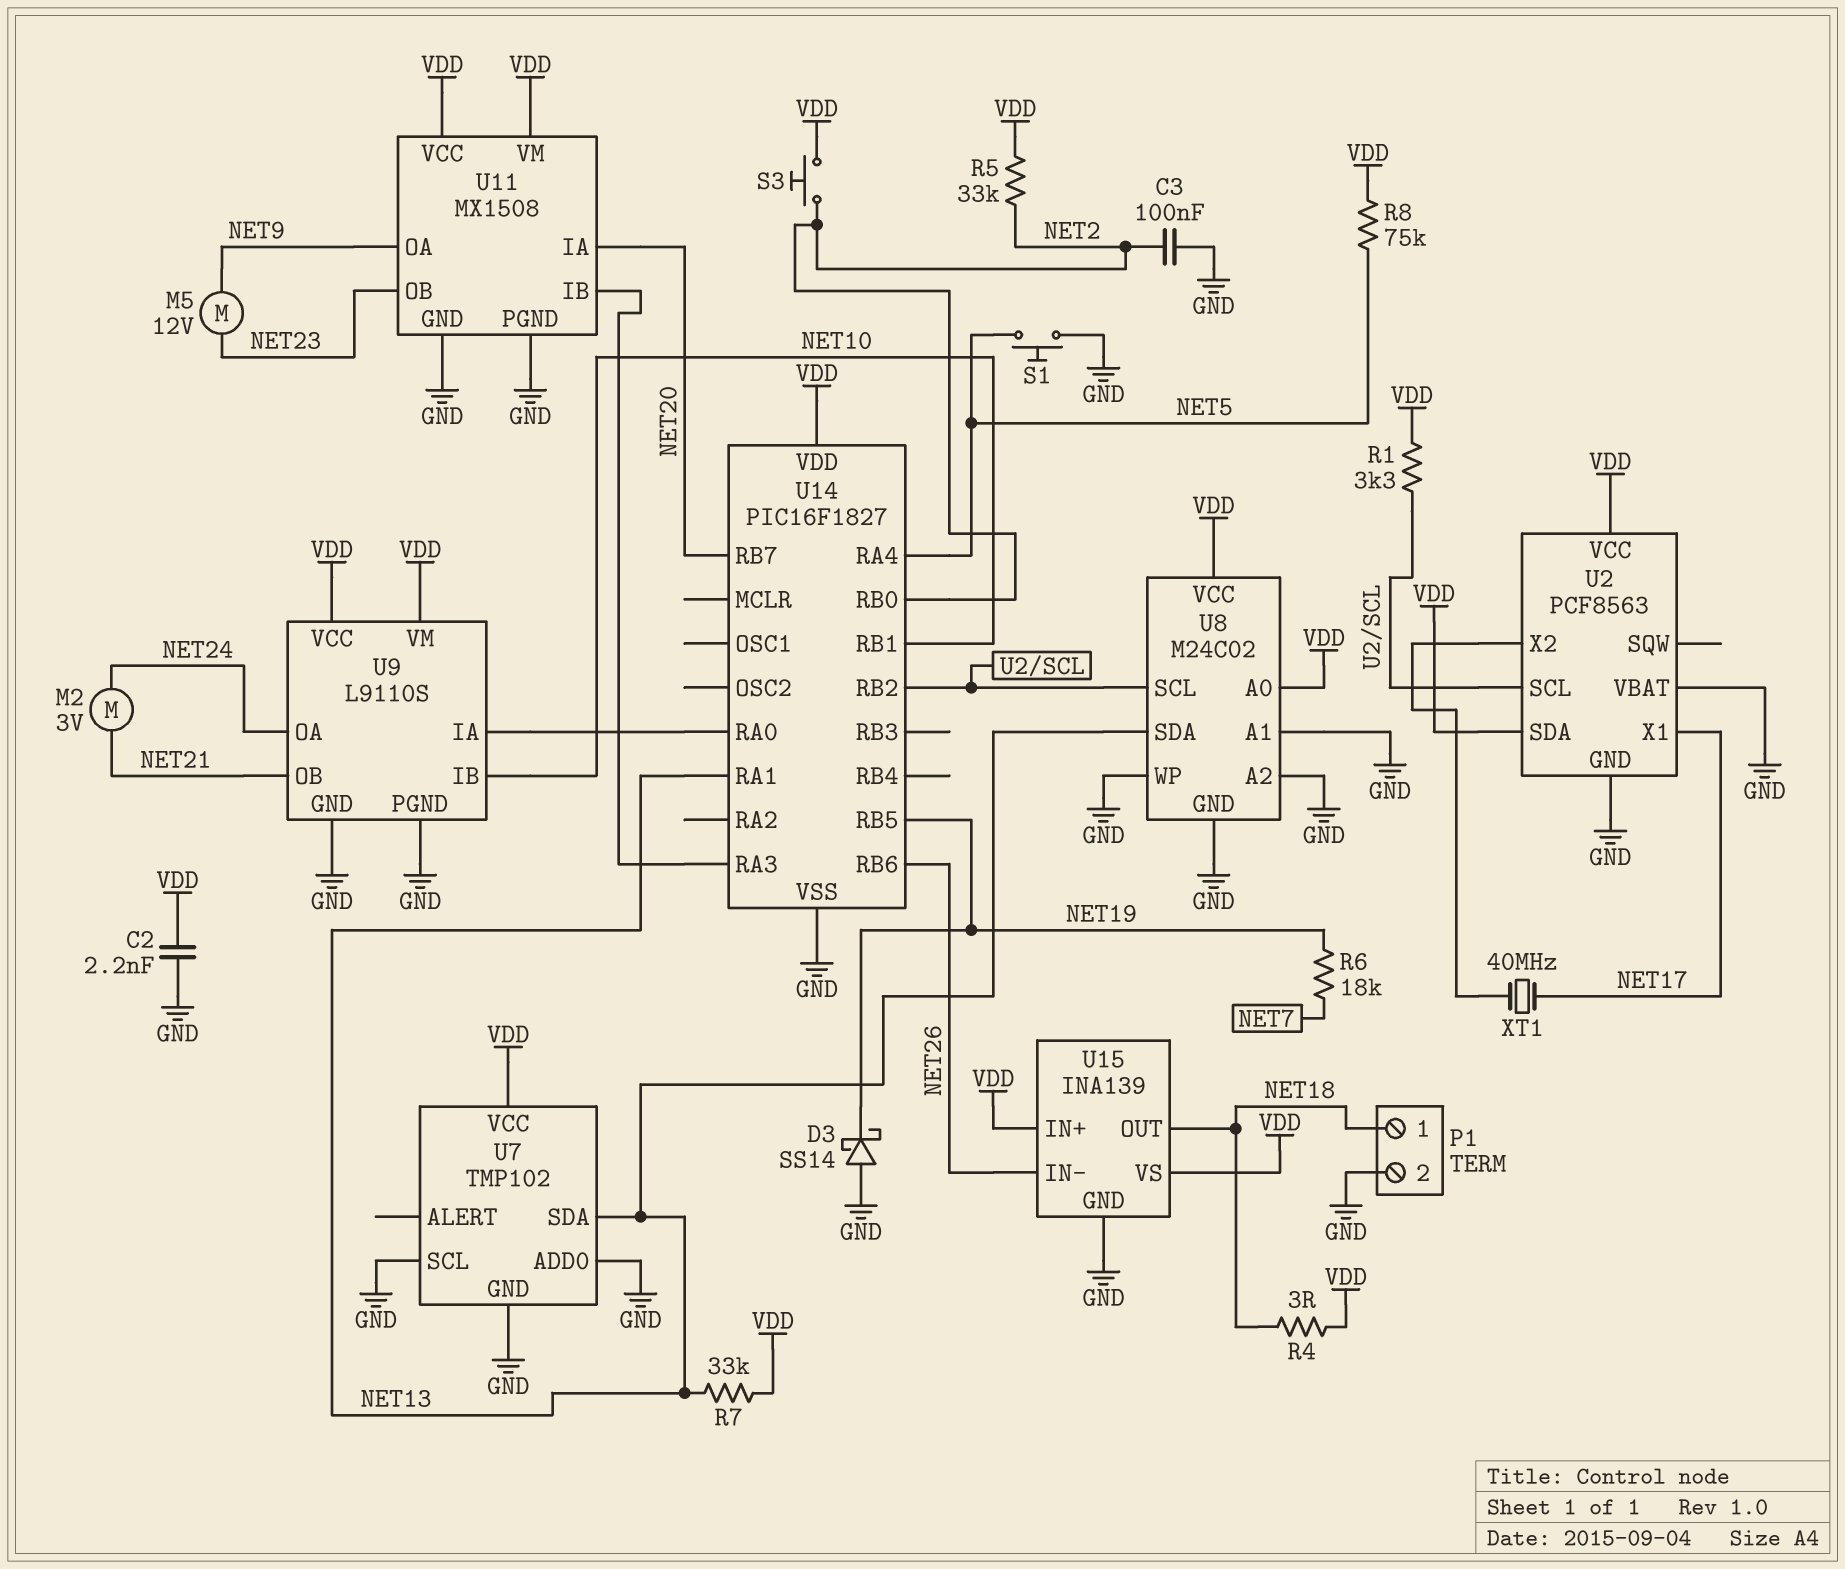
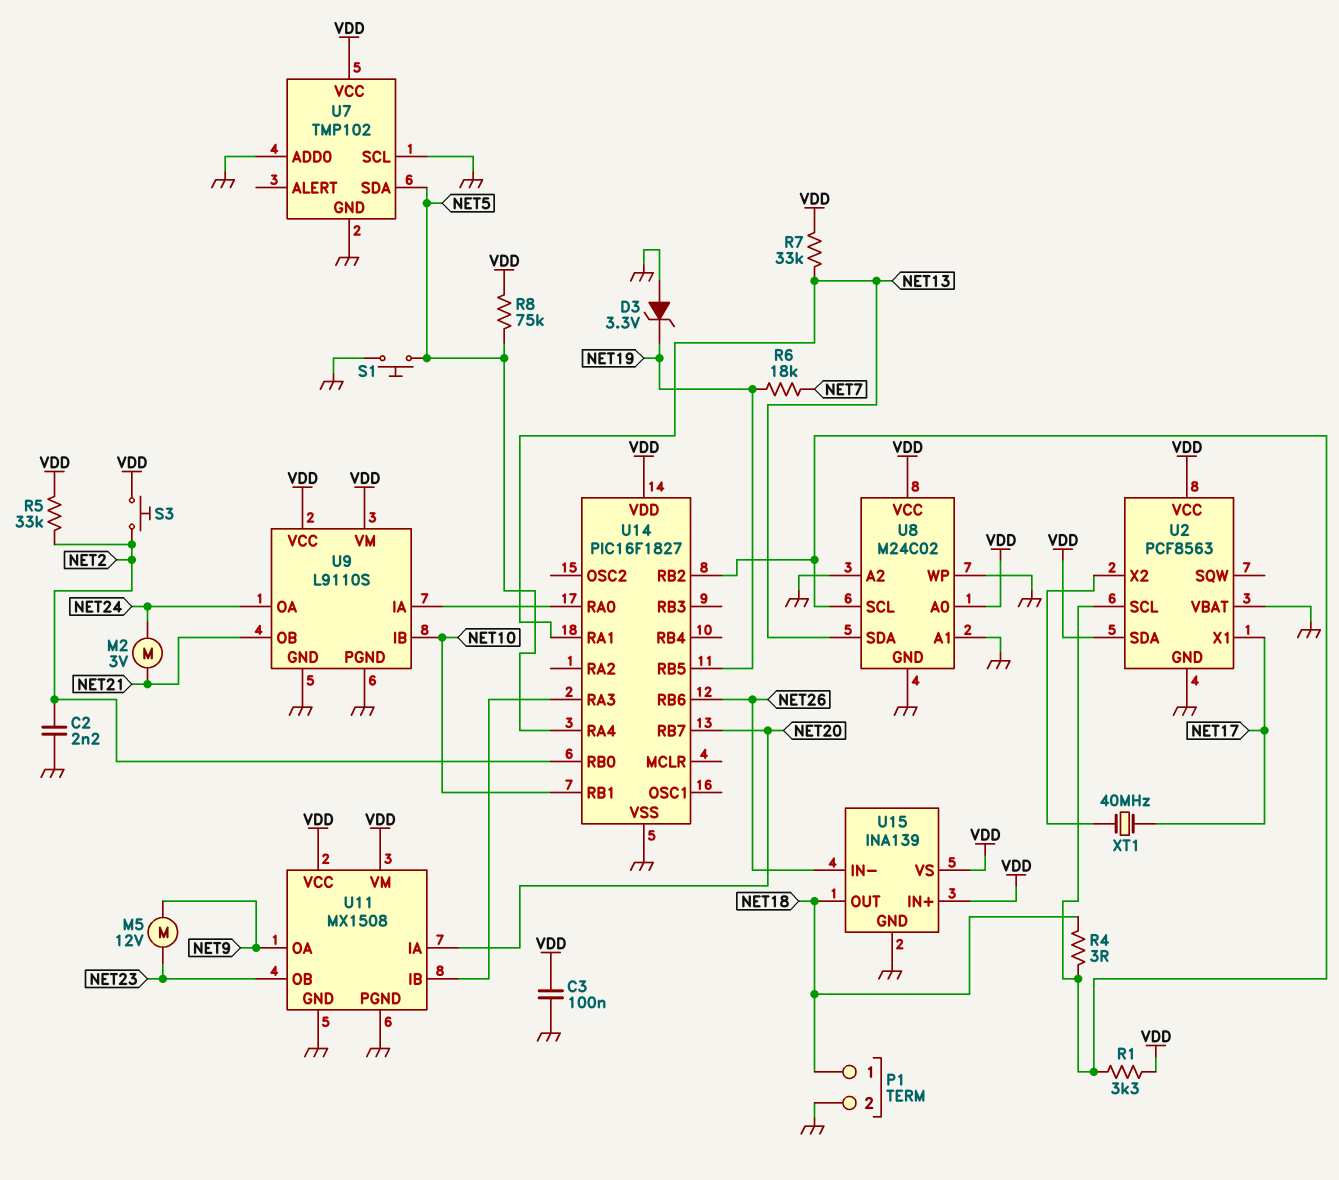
C2: 2.2nF (GND, VDD) -> 2.2nF (GND, NET2)
C3: 100nF (GND, NET2) -> 100nF (GND, VDD)
D3: schottky SS14 (A GND, K NET19) -> zener 3.3V (A GND, K NET19)
R4: 3 (NET18, VDD) -> 3 (NET18, U2/SCL)
U7 pin SDA: NET13 -> NET5

